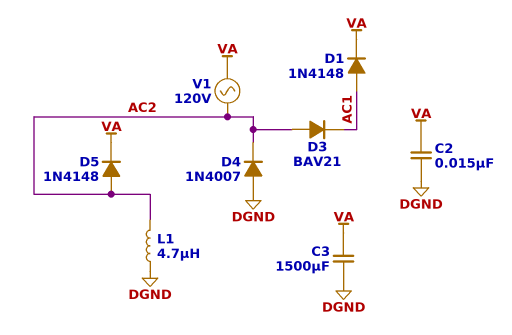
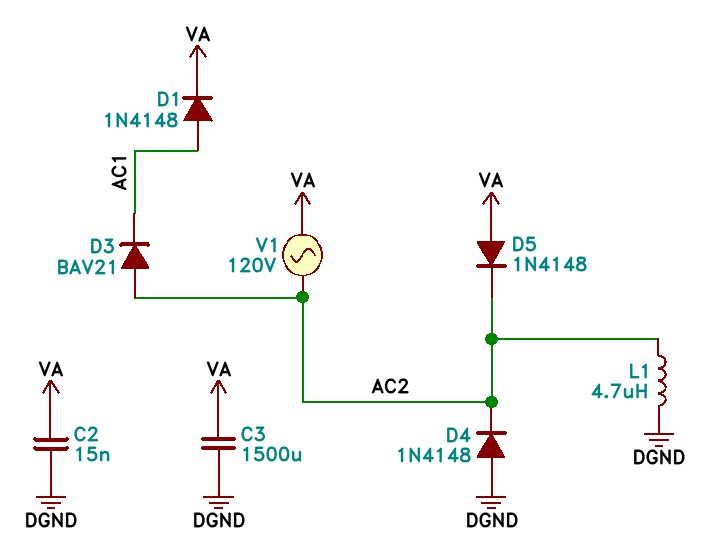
D4: diode 1N4007 (A DGND, K AC2) -> diode 1N4148 (A DGND, K AC2)
D5: diode 1N4148 (A AC2, K VA) -> diode 1N4148 (A VA, K AC2)

